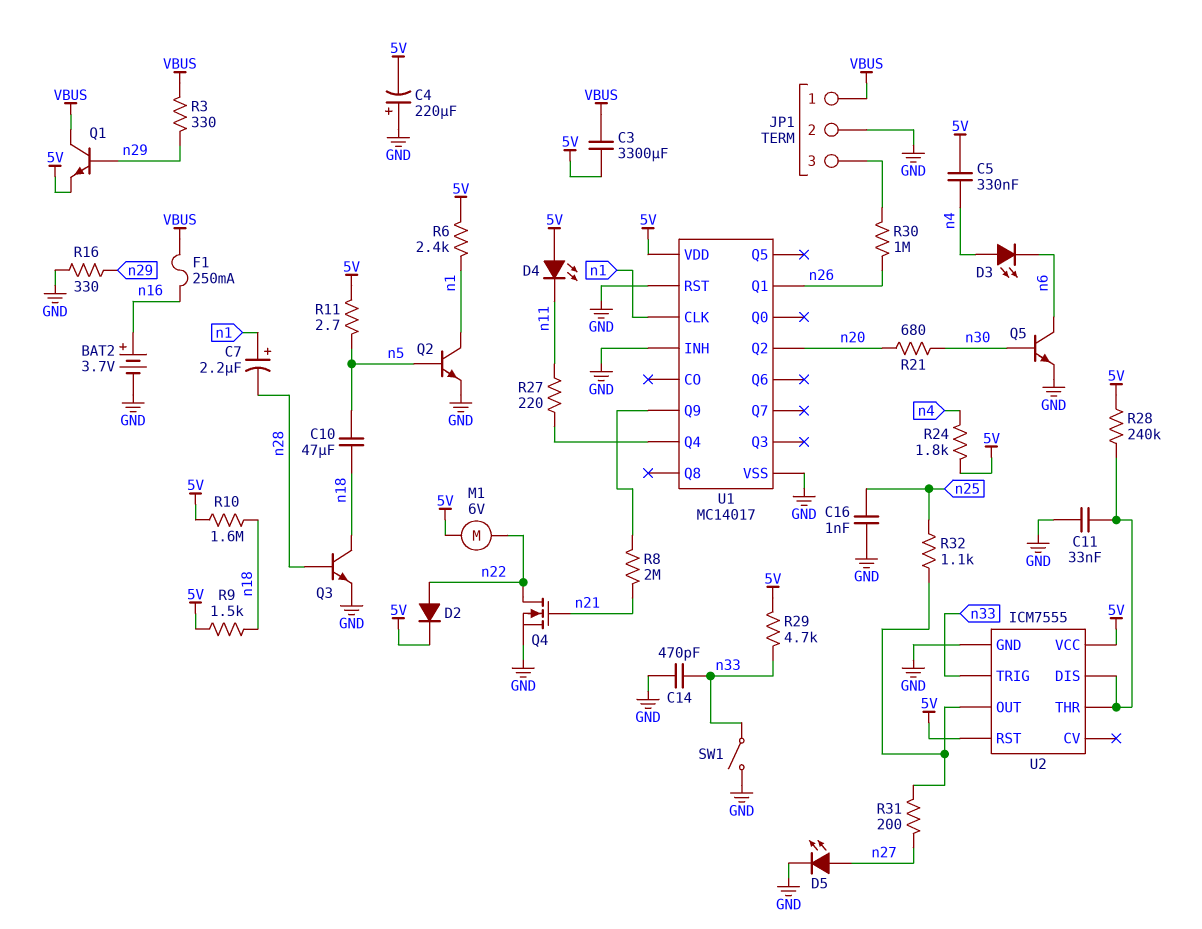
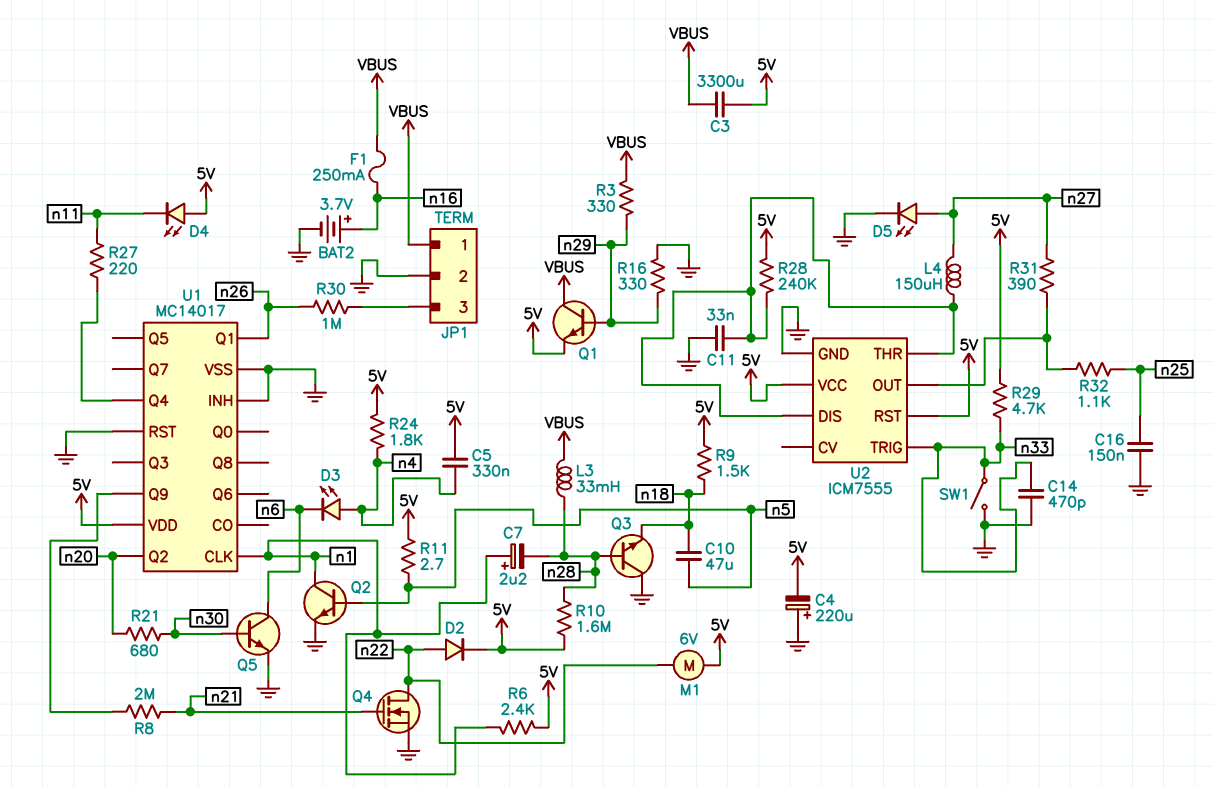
C16: 1nF (GND, n25) -> 150nF (GND, n25)
L3: none -> 33mH (VBUS, n28)
L4: none -> 150uH (U2/DIS, n27)
Q3: NPN (B n28, C n18, E GND) -> NPN (B n28, C GND, E n18)
R10: 1.6M (5V, n18) -> 1.6M (5V, n28)
R31: 200 (U2/OUT, n27) -> 390 (U2/OUT, n27)

